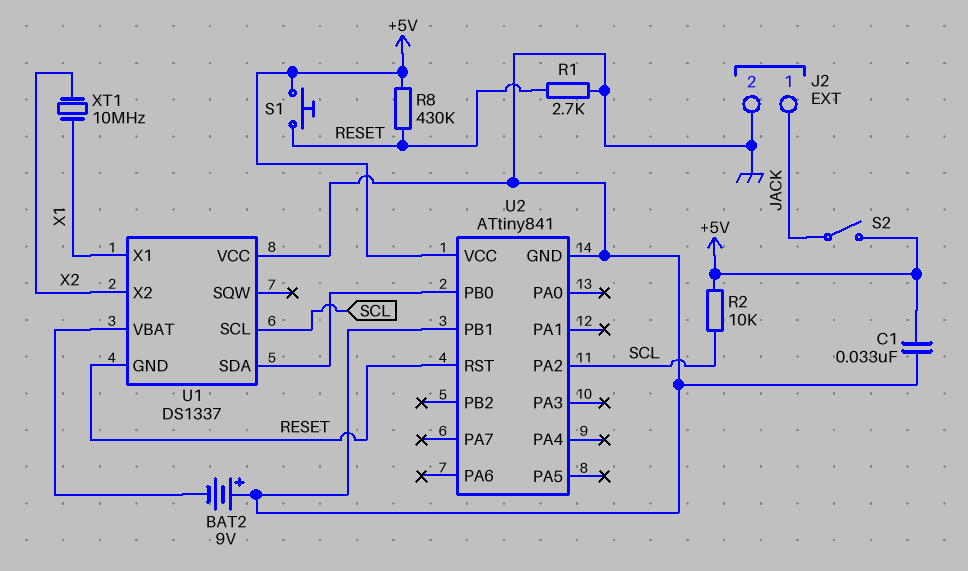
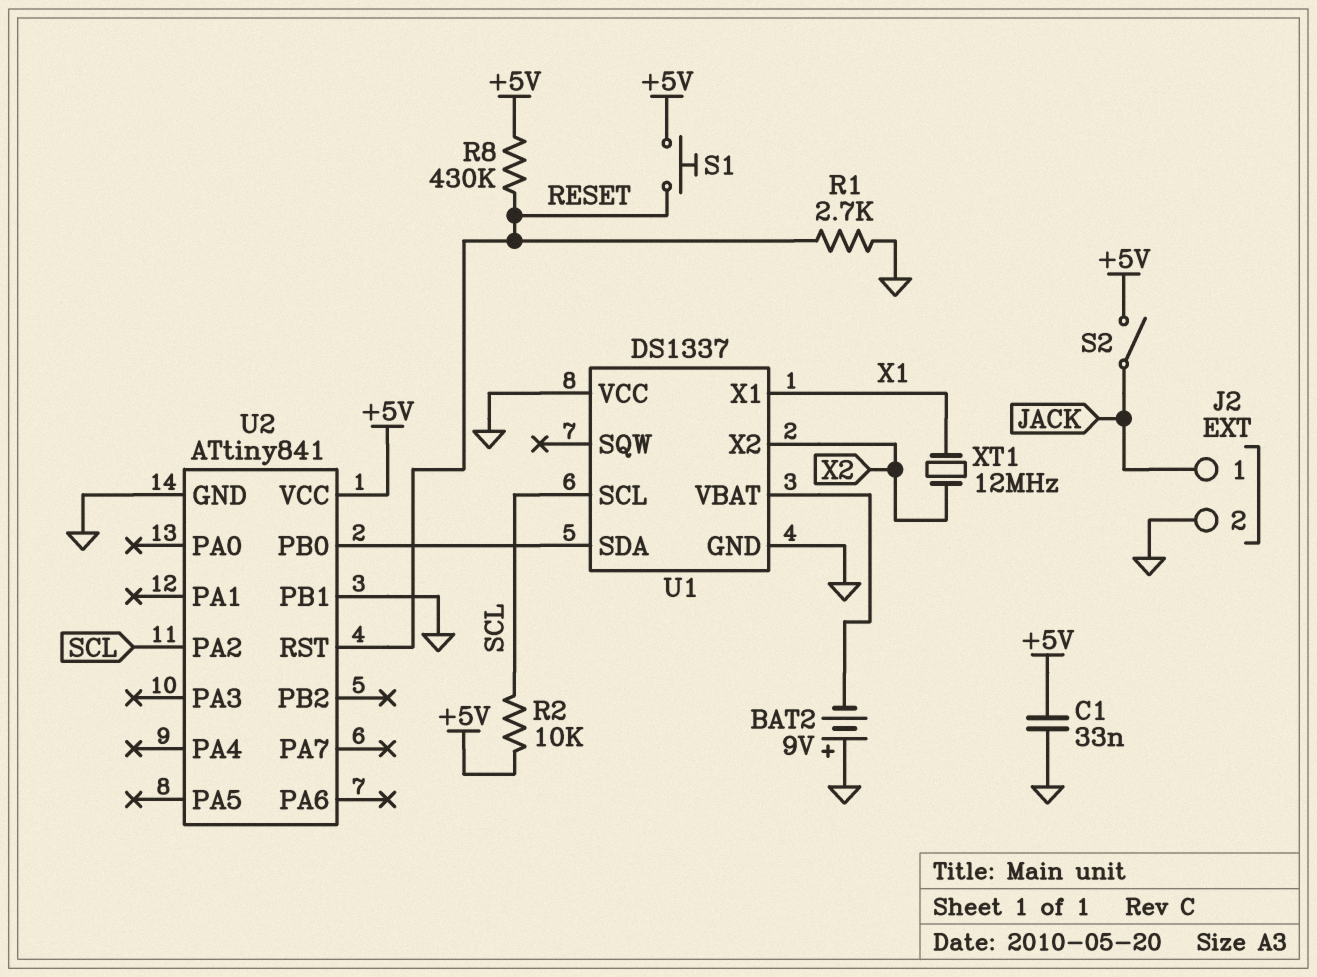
U1 pin GND: RESET -> GND
XT1: 10MHz (X1, X2) -> 12MHz (X1, X2)

